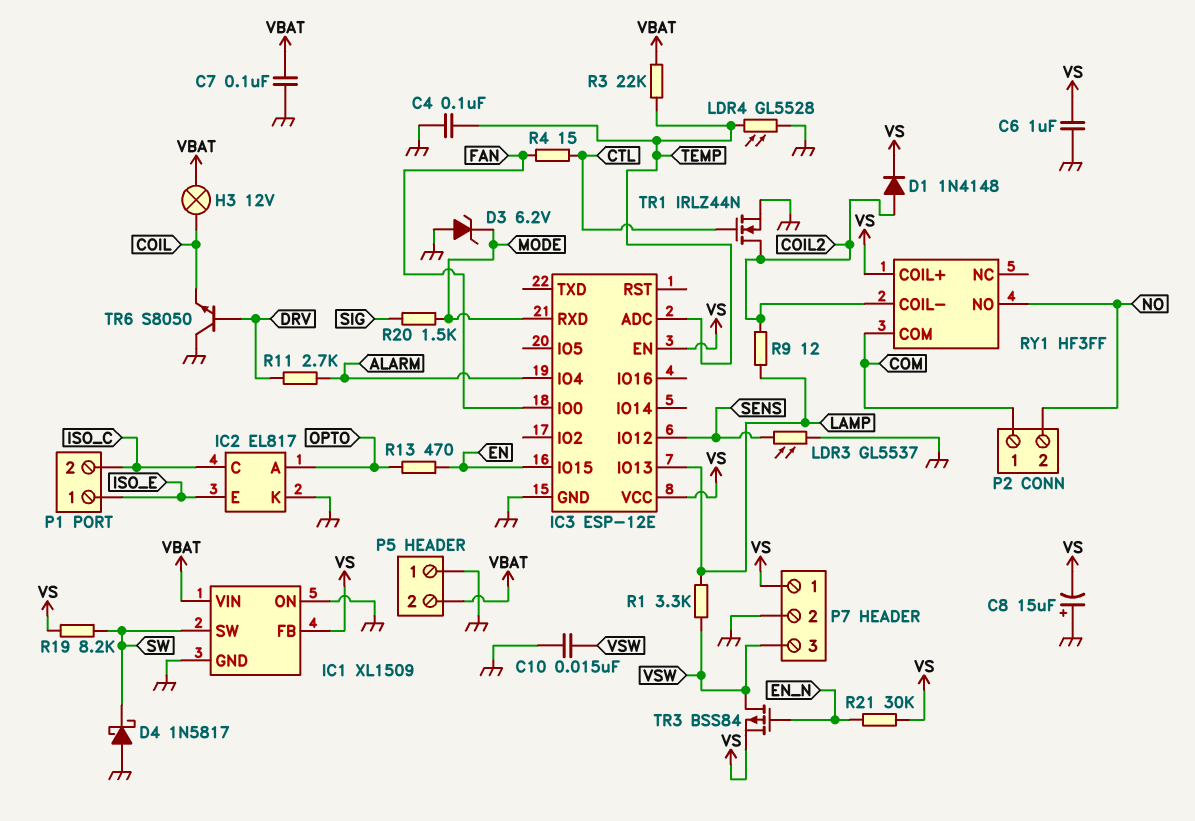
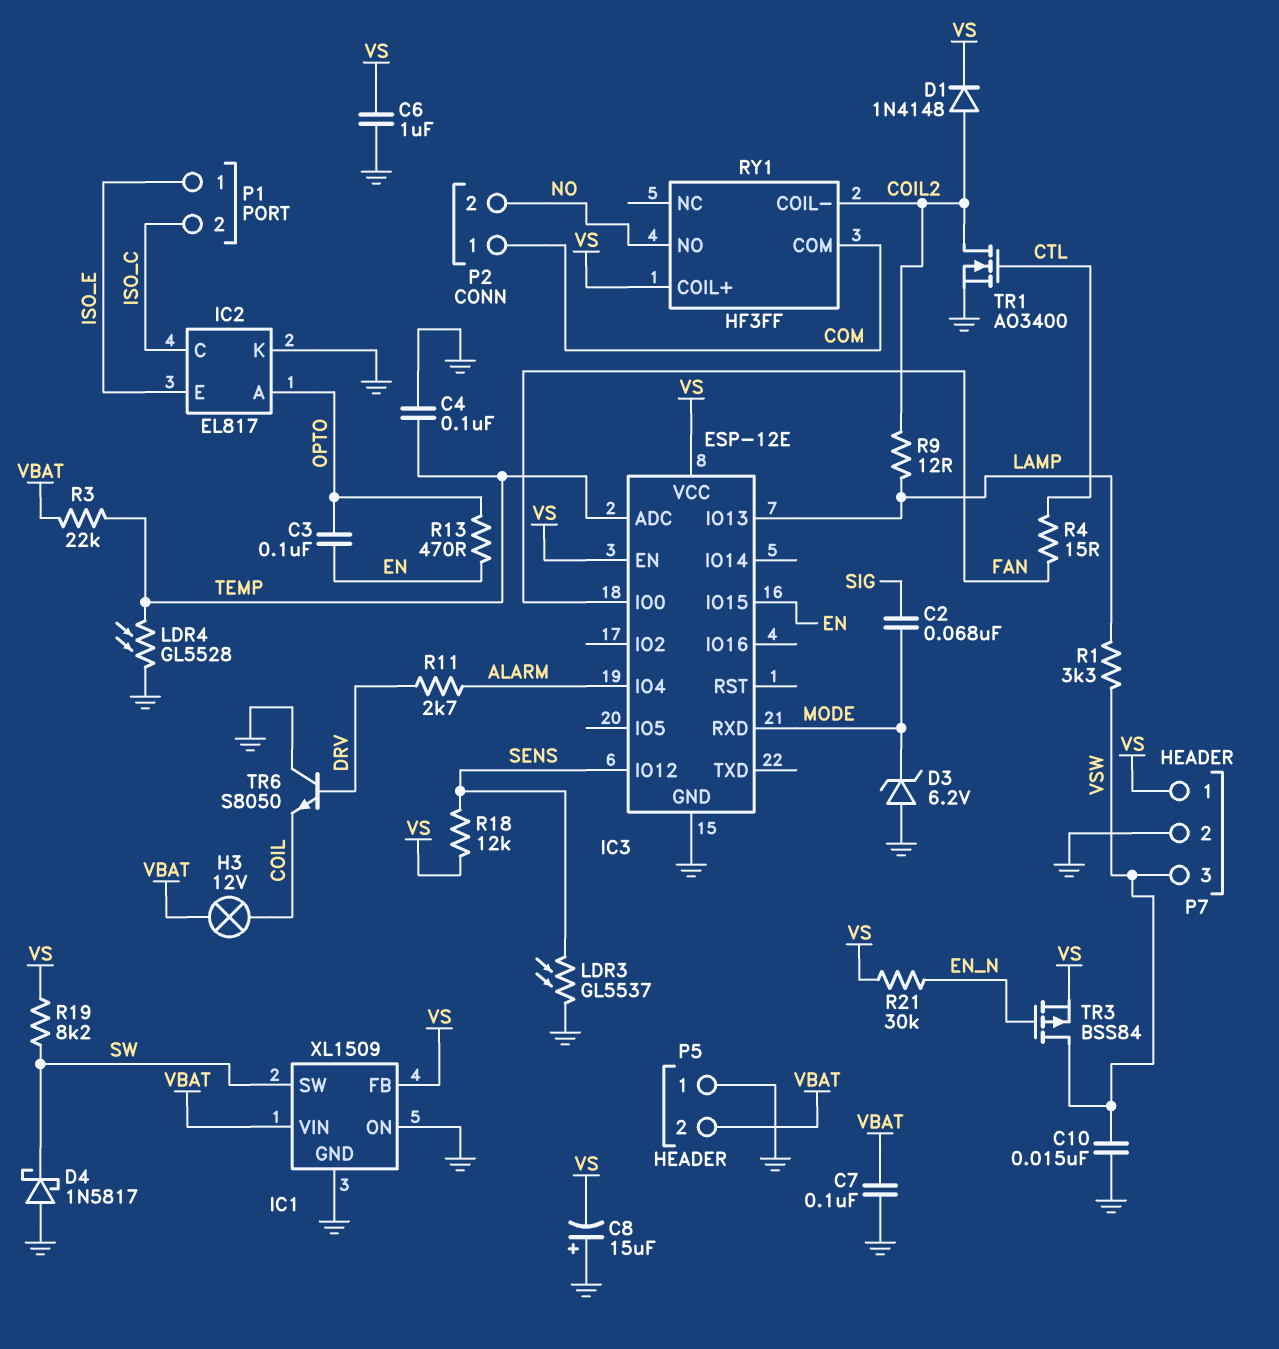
C2: none -> 68nF (MODE, SIG)
C3: none -> 100nF (EN, OPTO)
R18: none -> 12k (SENS, VS)
R20: 1.5k (MODE, SIG) -> none
TR1: NMOS IRLZ44N (G CTL, D COIL2, S GND) -> NMOS AO3400 (G CTL, D COIL2, S GND)

